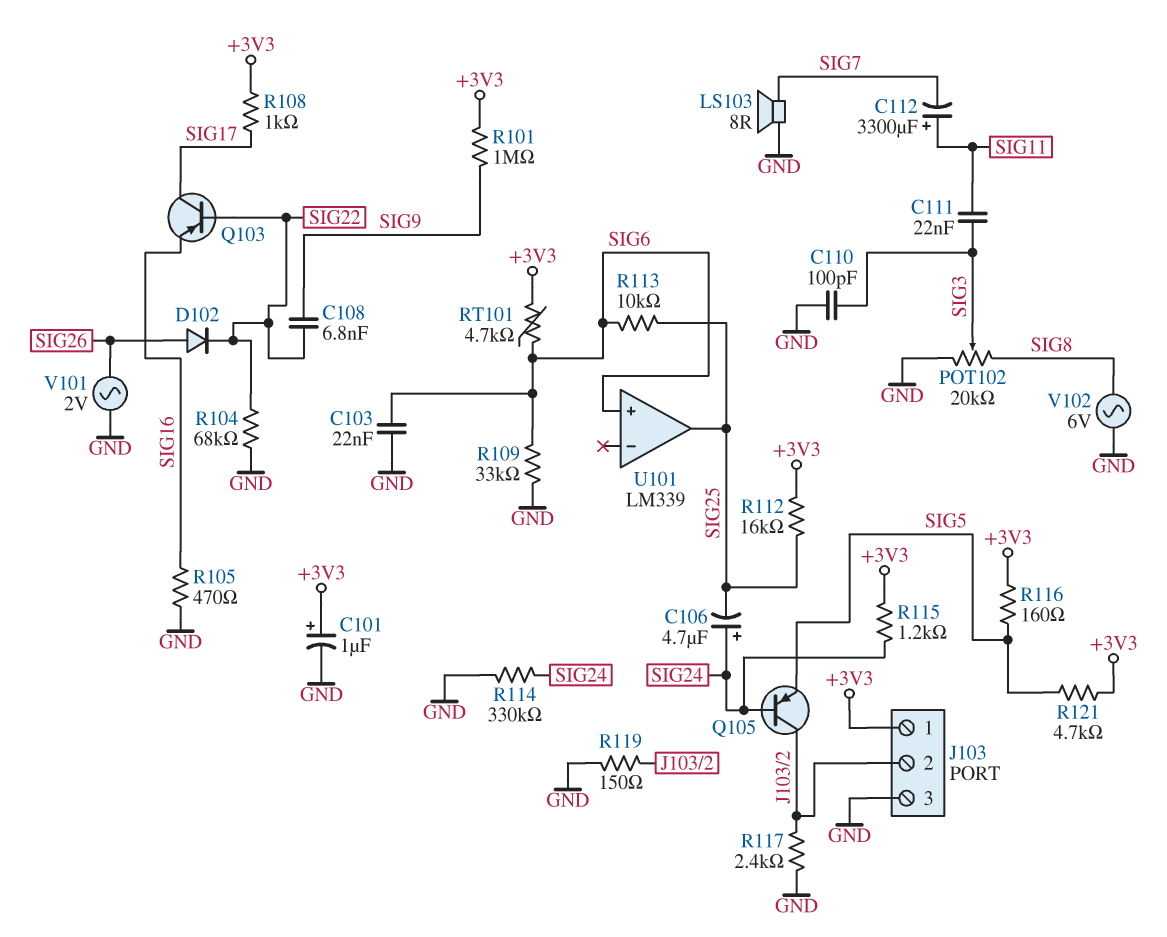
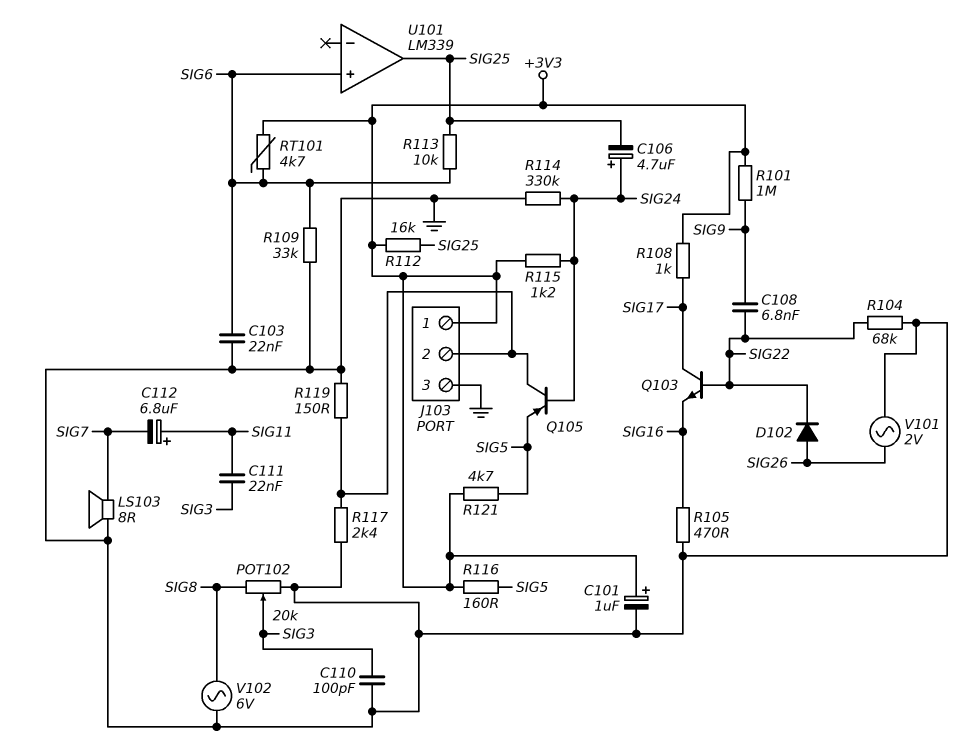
C112: 3300uF (plus SIG11, minus SIG7) -> 6.8uF (plus SIG11, minus SIG7)
Q103: PNP (B SIG22, C SIG17, E SIG16) -> NPN (B SIG22, C SIG17, E SIG16)

